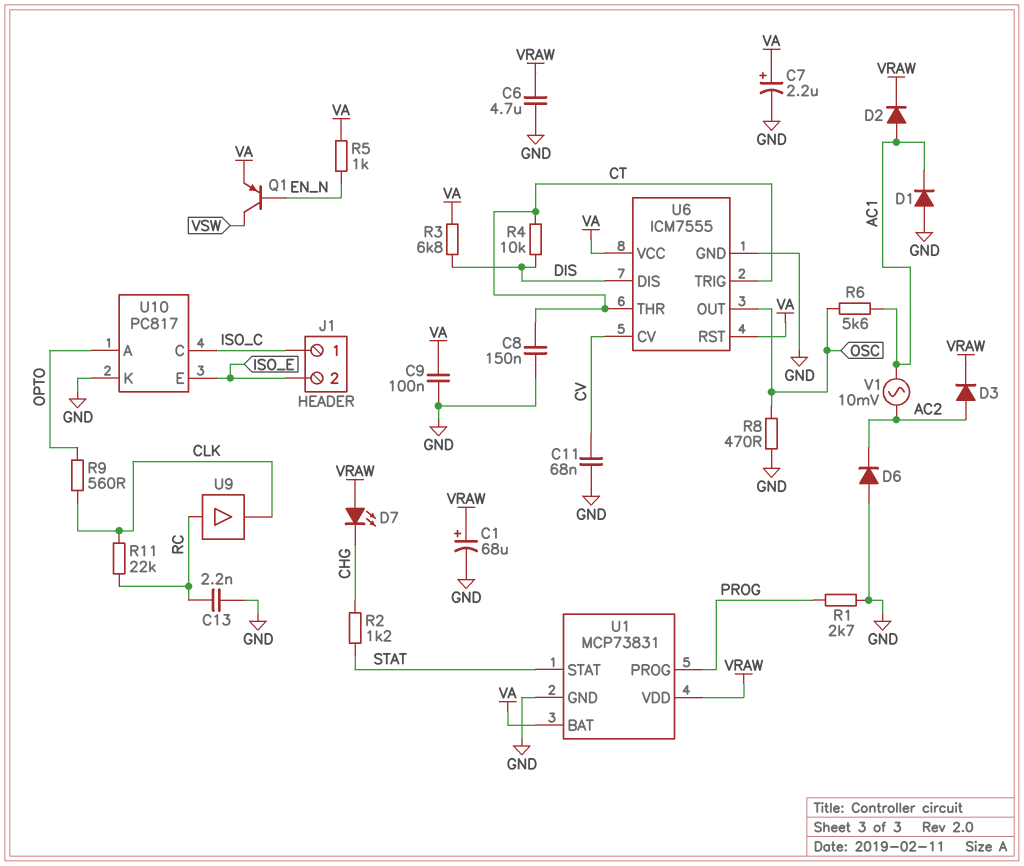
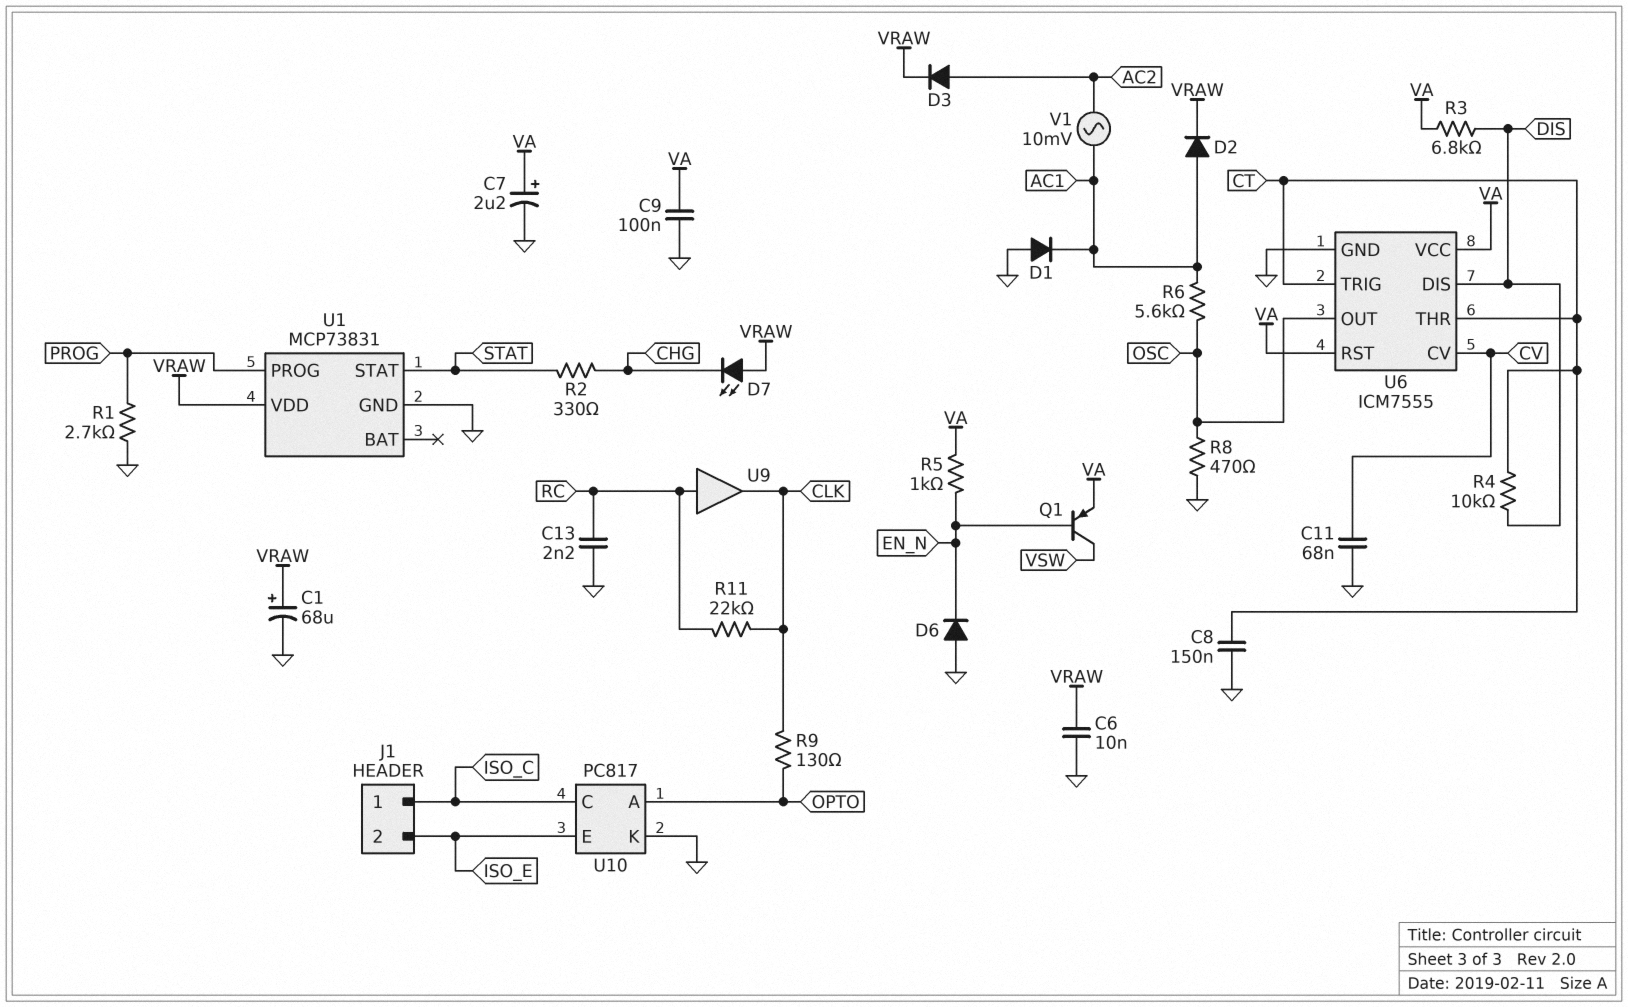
C6: 4.7uF (GND, VRAW) -> 10nF (GND, VRAW)
D6: diode (A GND, K AC2) -> diode (A GND, K EN_N)
R2: 1.2k (CHG, STAT) -> 330 (CHG, STAT)
R9: 560 (CLK, OPTO) -> 130 (CLK, OPTO)
U1 pin BAT: VA -> none

